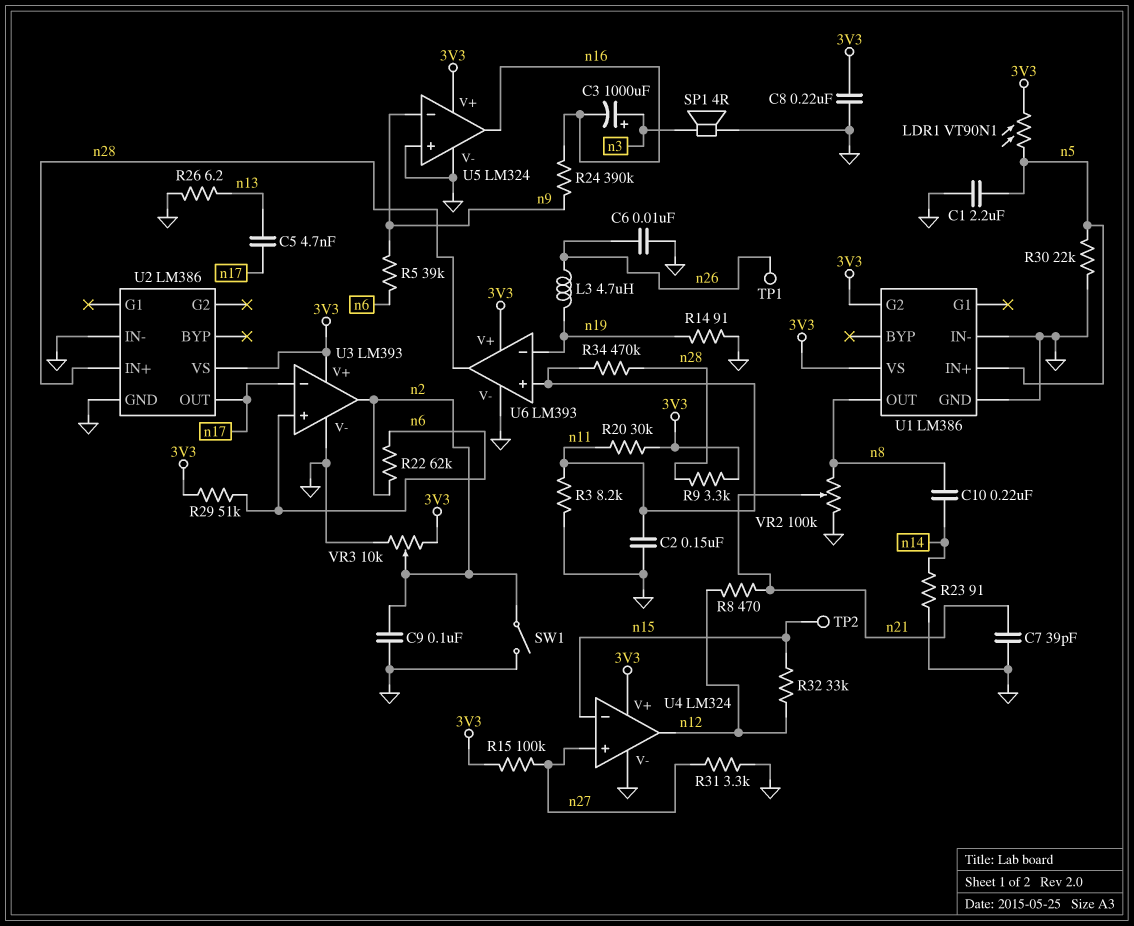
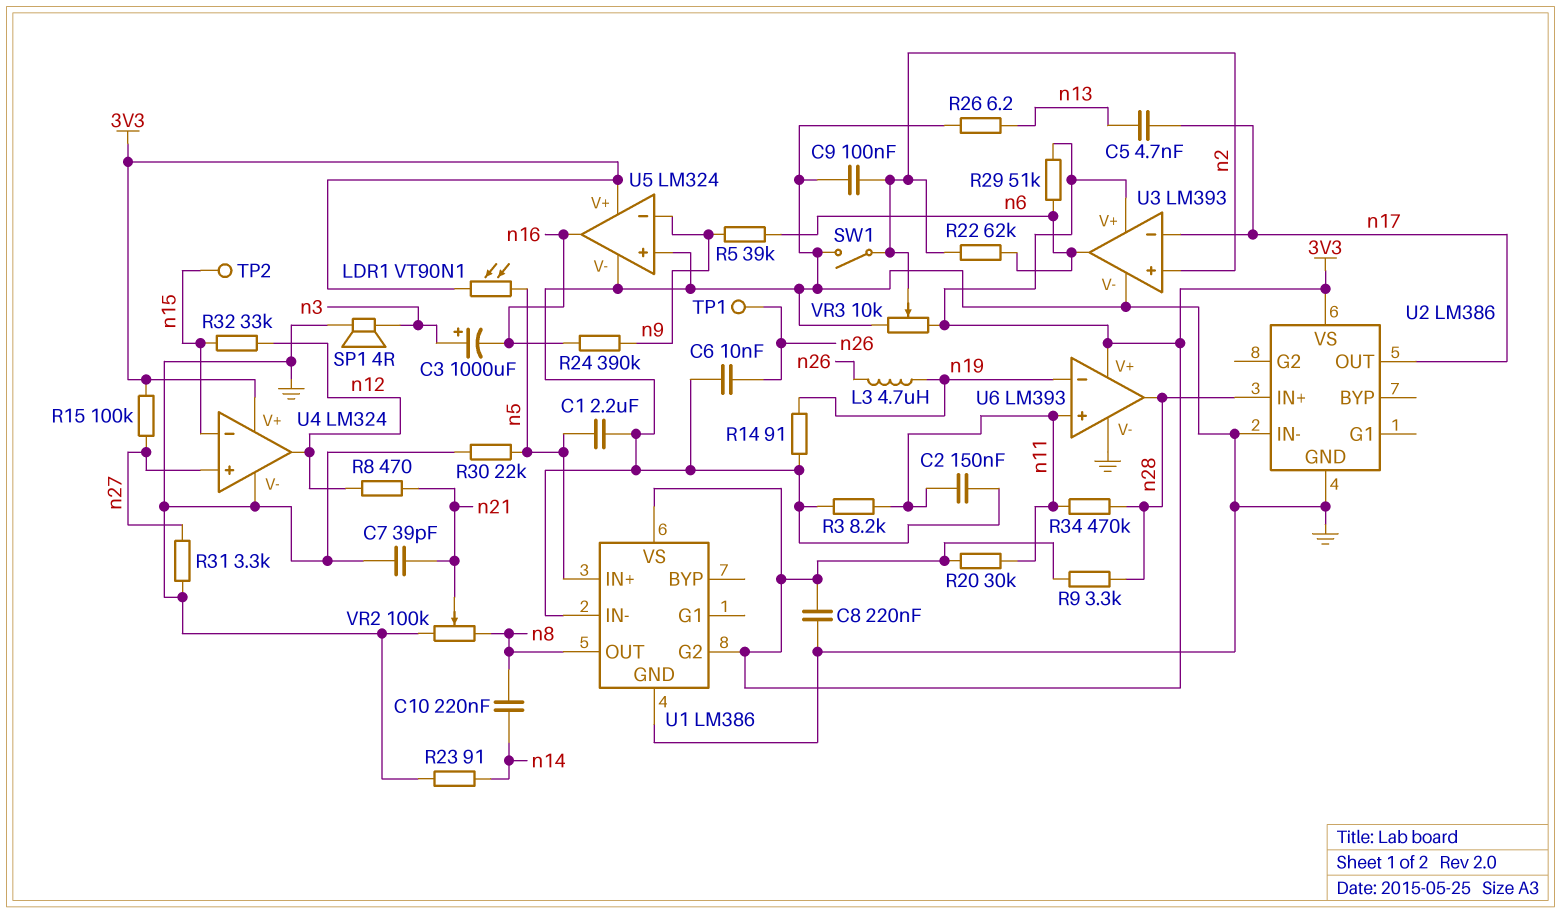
U3 pin in+: n6 -> n2
U3 pin out: n2 -> n6

